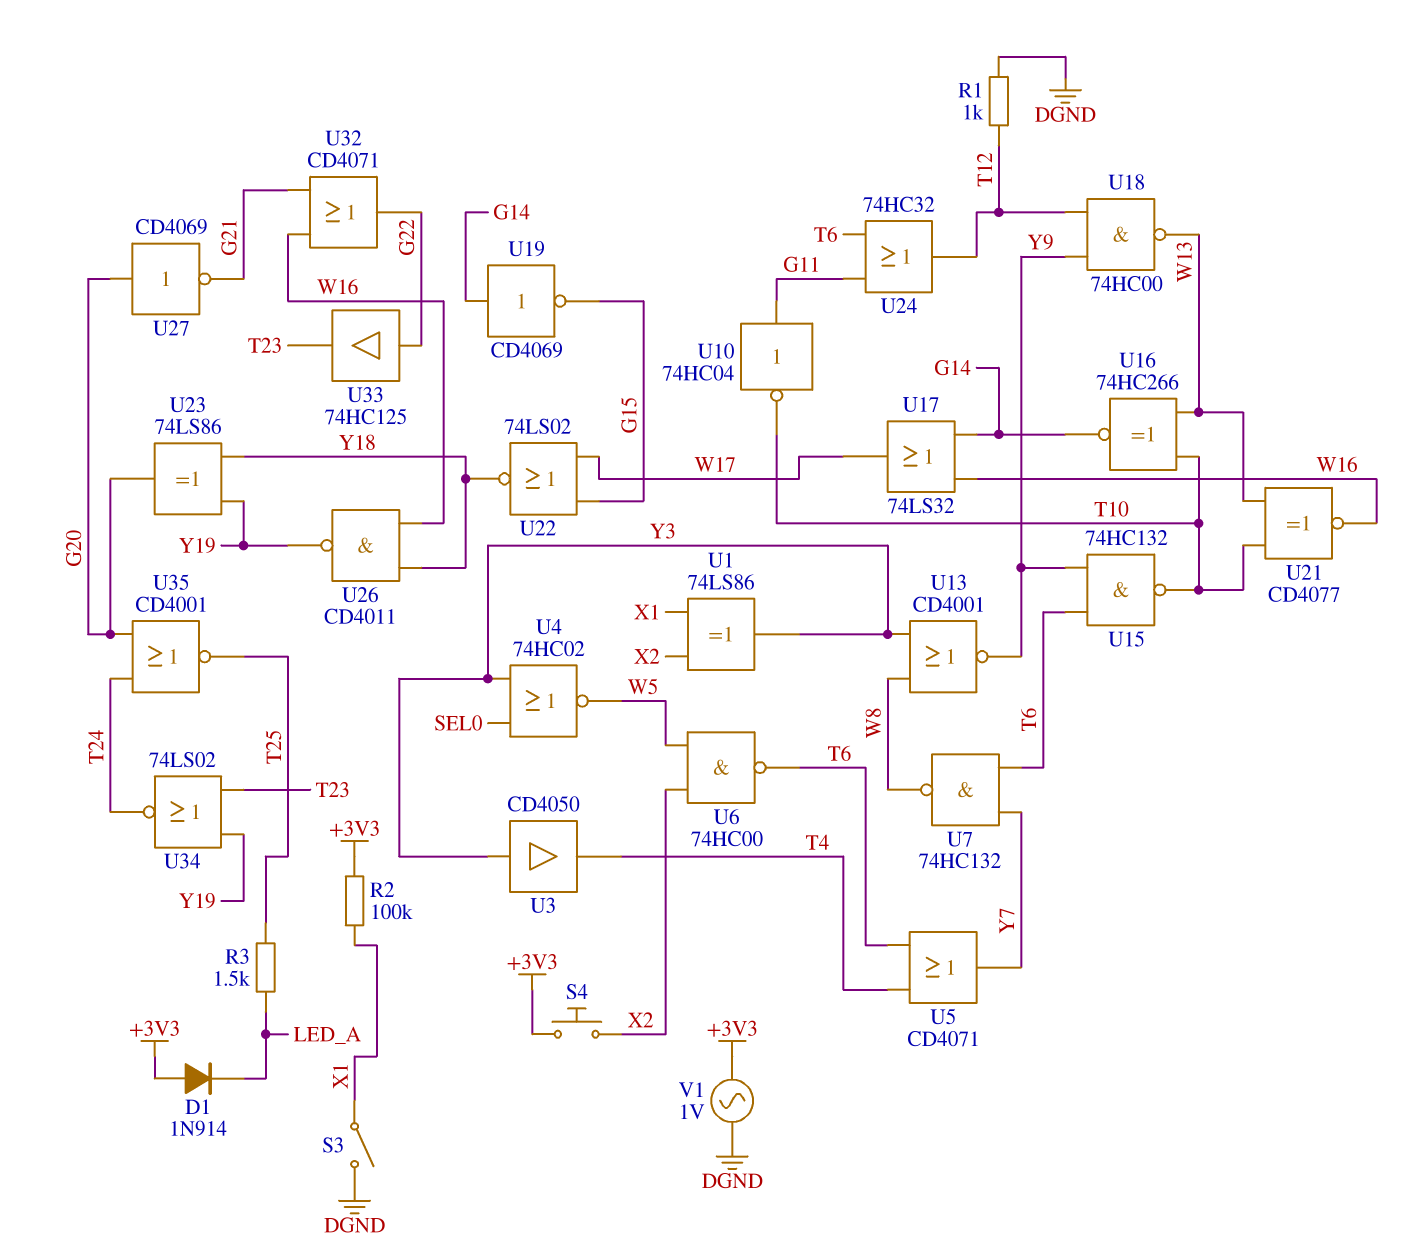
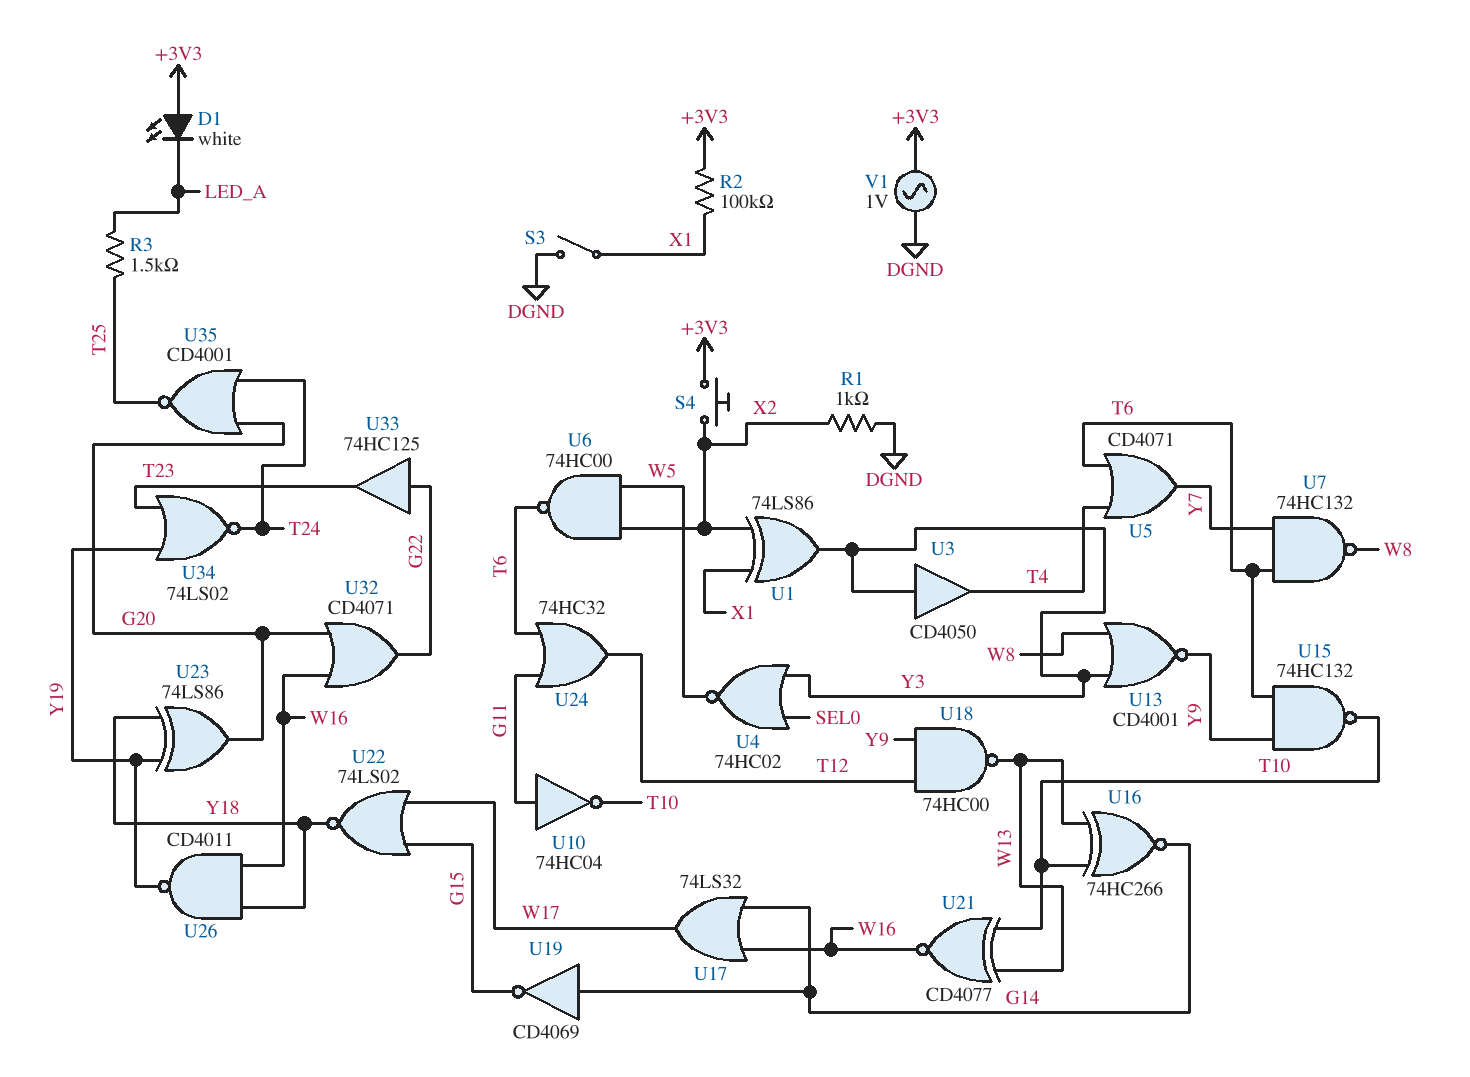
D1: diode 1N914 (A +3V3, K LED_A) -> LED white (A +3V3, K LED_A)
R1: 1k (DGND, T12) -> 1k (DGND, X2)
U27: NOT CD4069 (in G20, out G21) -> none
U32: OR CD4071 (in G21, in W16, out G22) -> OR CD4071 (in G20, in W16, out G22)

